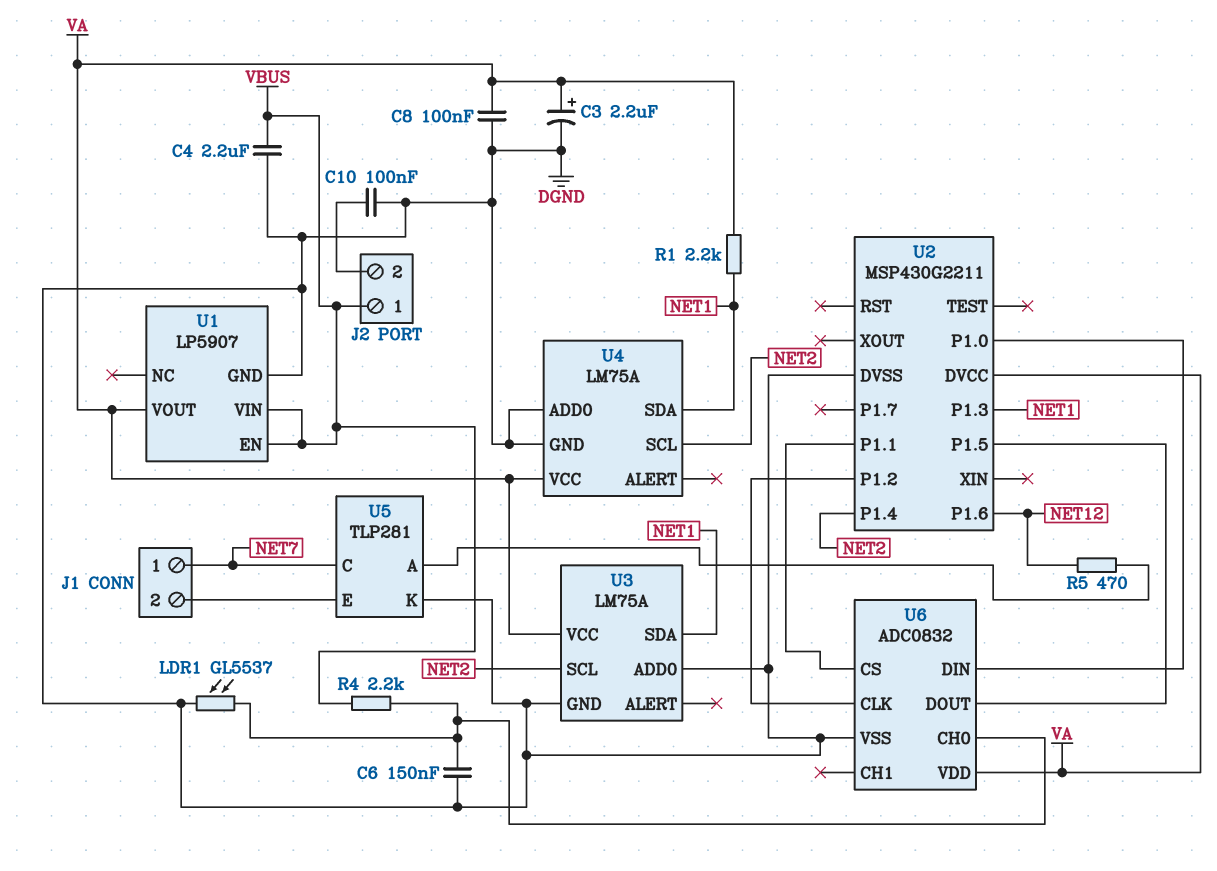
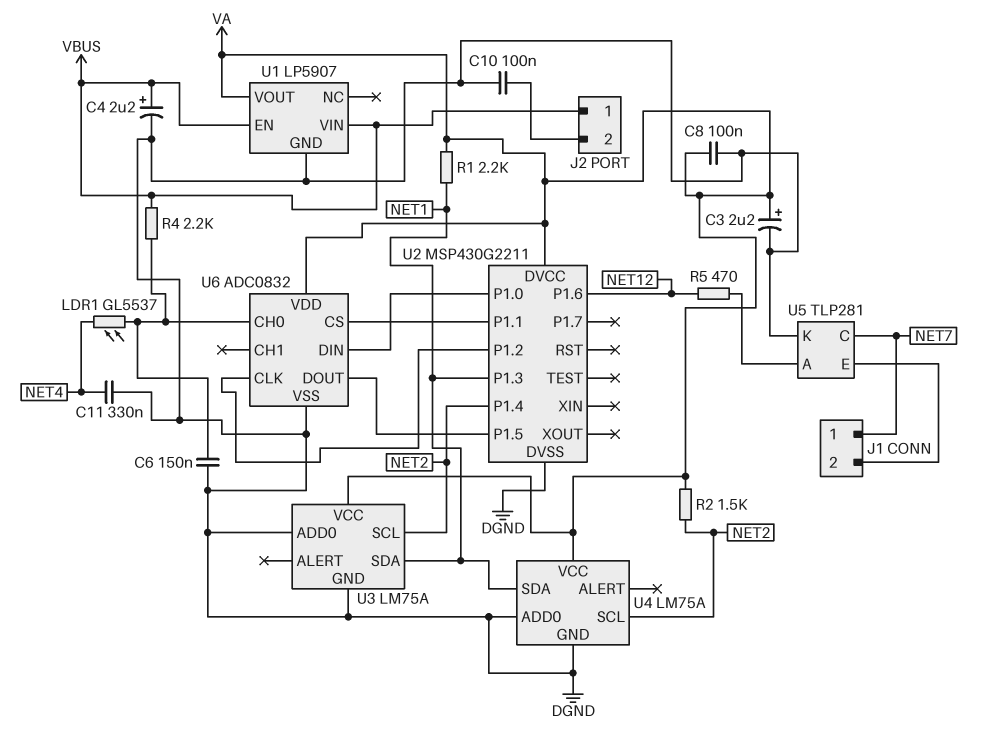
C4: 2.2uF (DGND, VBUS) -> 2.2uF (plus VBUS, minus DGND)
C11: none -> 330nF (DGND, NET4)
LDR1: GL5537 (DGND, U6/CH0) -> GL5537 (NET4, U6/CH0)
R2: none -> 1.5k (NET2, VA)

